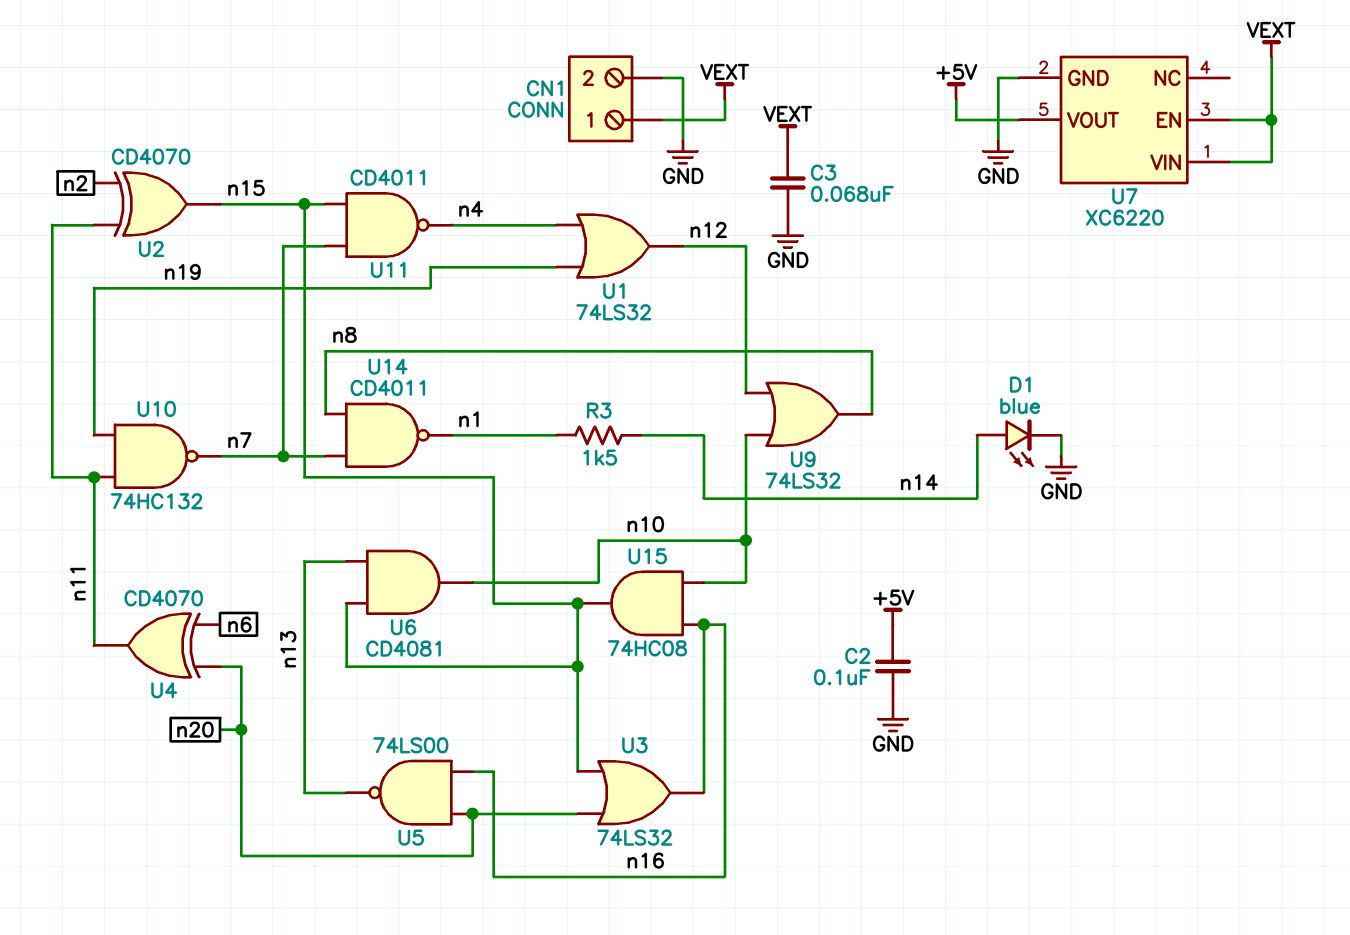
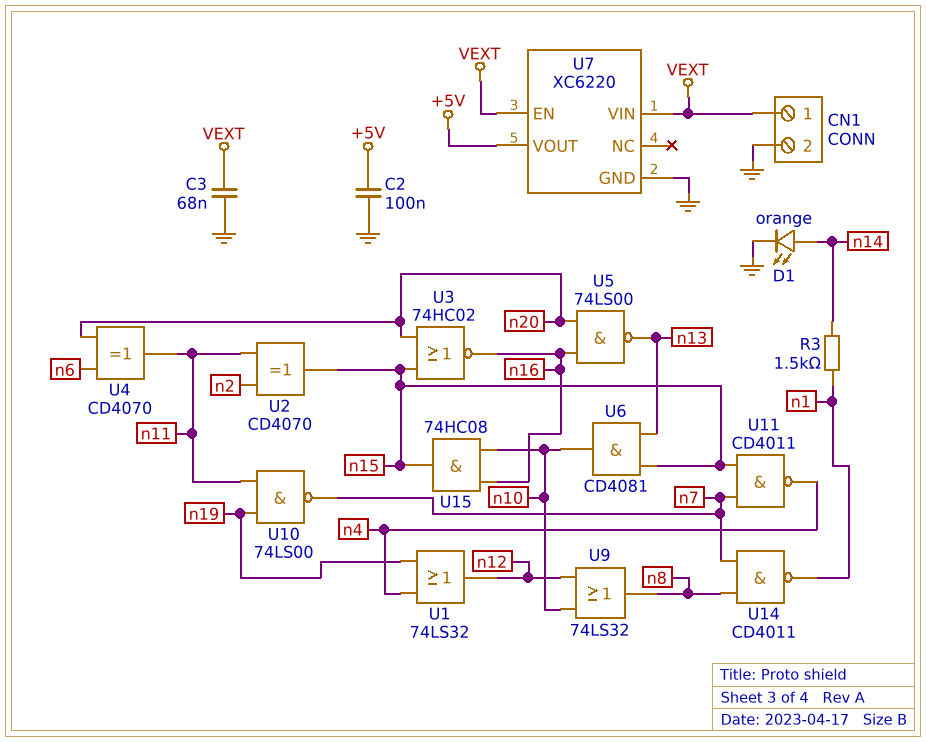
D1: LED blue (A n14, K GND) -> LED orange (A n14, K GND)
U3: OR 74LS32 (in n15, in n20, out n16) -> NOR 74HC02 (in n15, in n20, out n16)
U10: NAND 74HC132 (in n11, in n19, out n7) -> NAND 74LS00 (in n11, in n19, out n7)

